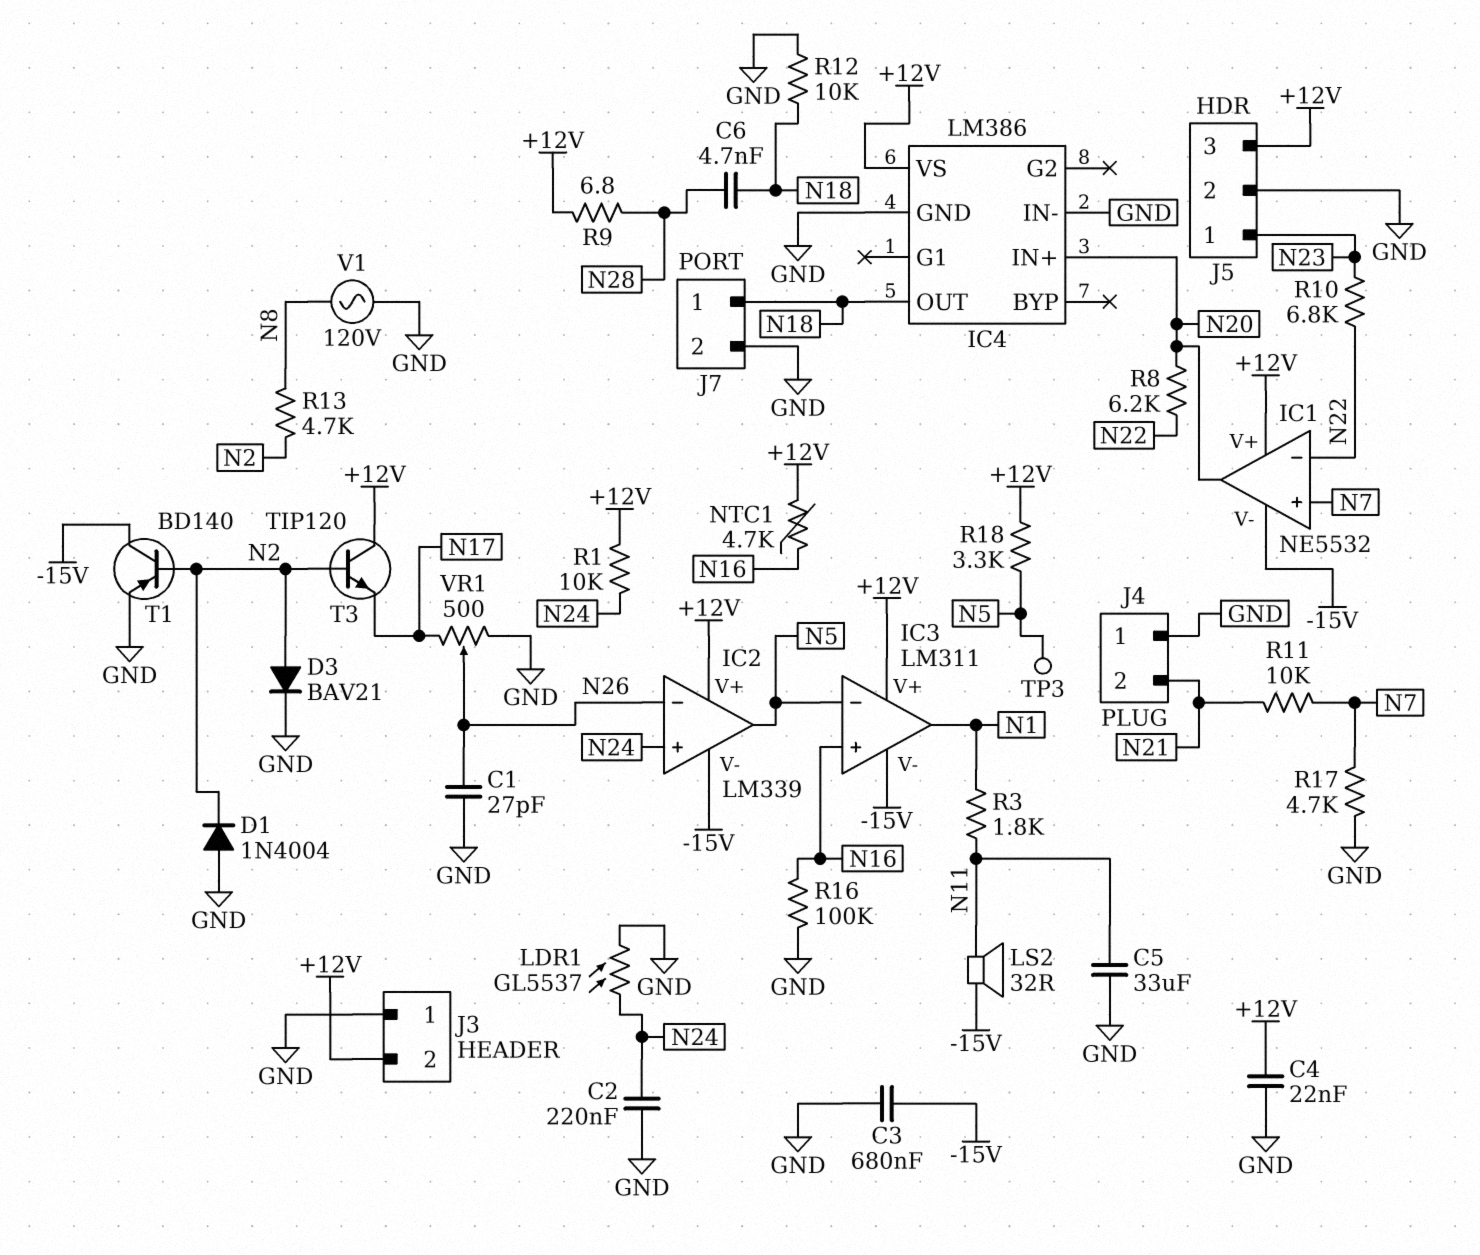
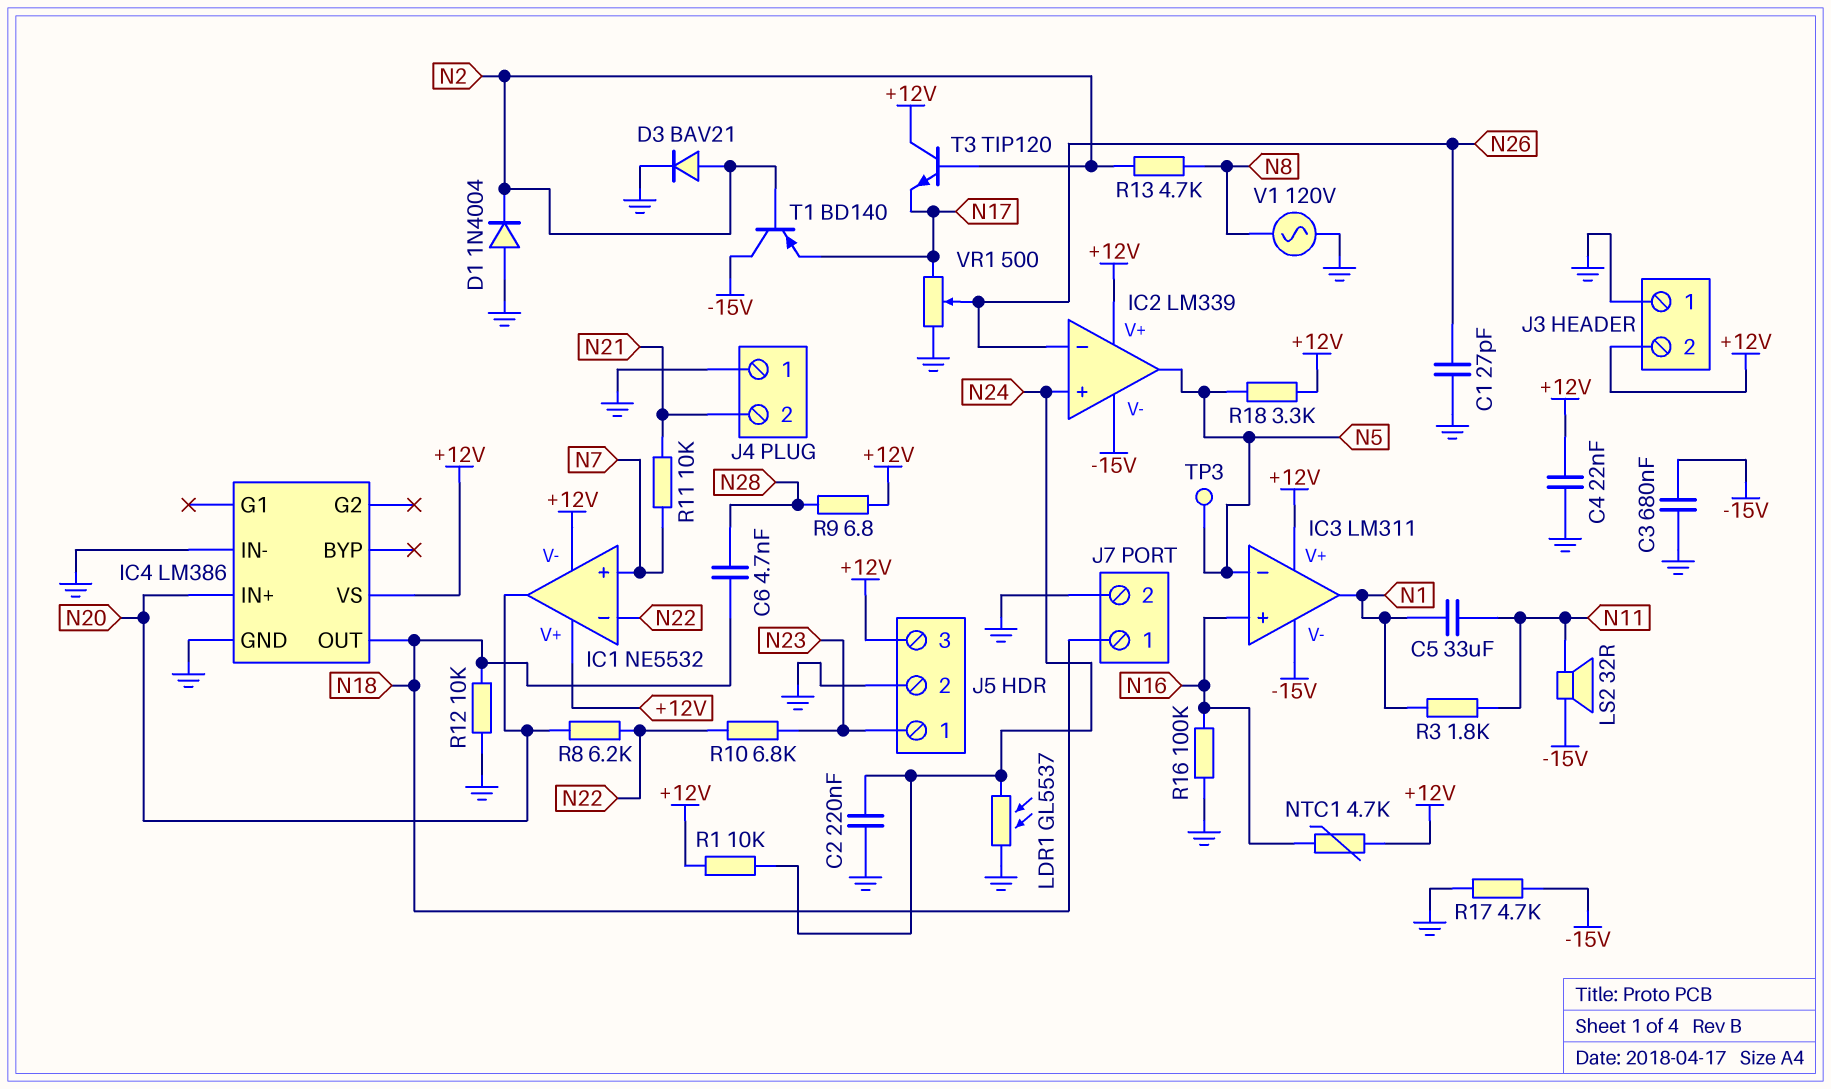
C5: 33uF (GND, N11) -> 33uF (N1, N11)
IC1 pin V-: -15V -> +12V
R17: 4.7k (GND, N7) -> 4.7k (-15V, GND)
T1: PNP BD140 (B N2, C -15V, E GND) -> PNP BD140 (B N2, C -15V, E N17)

